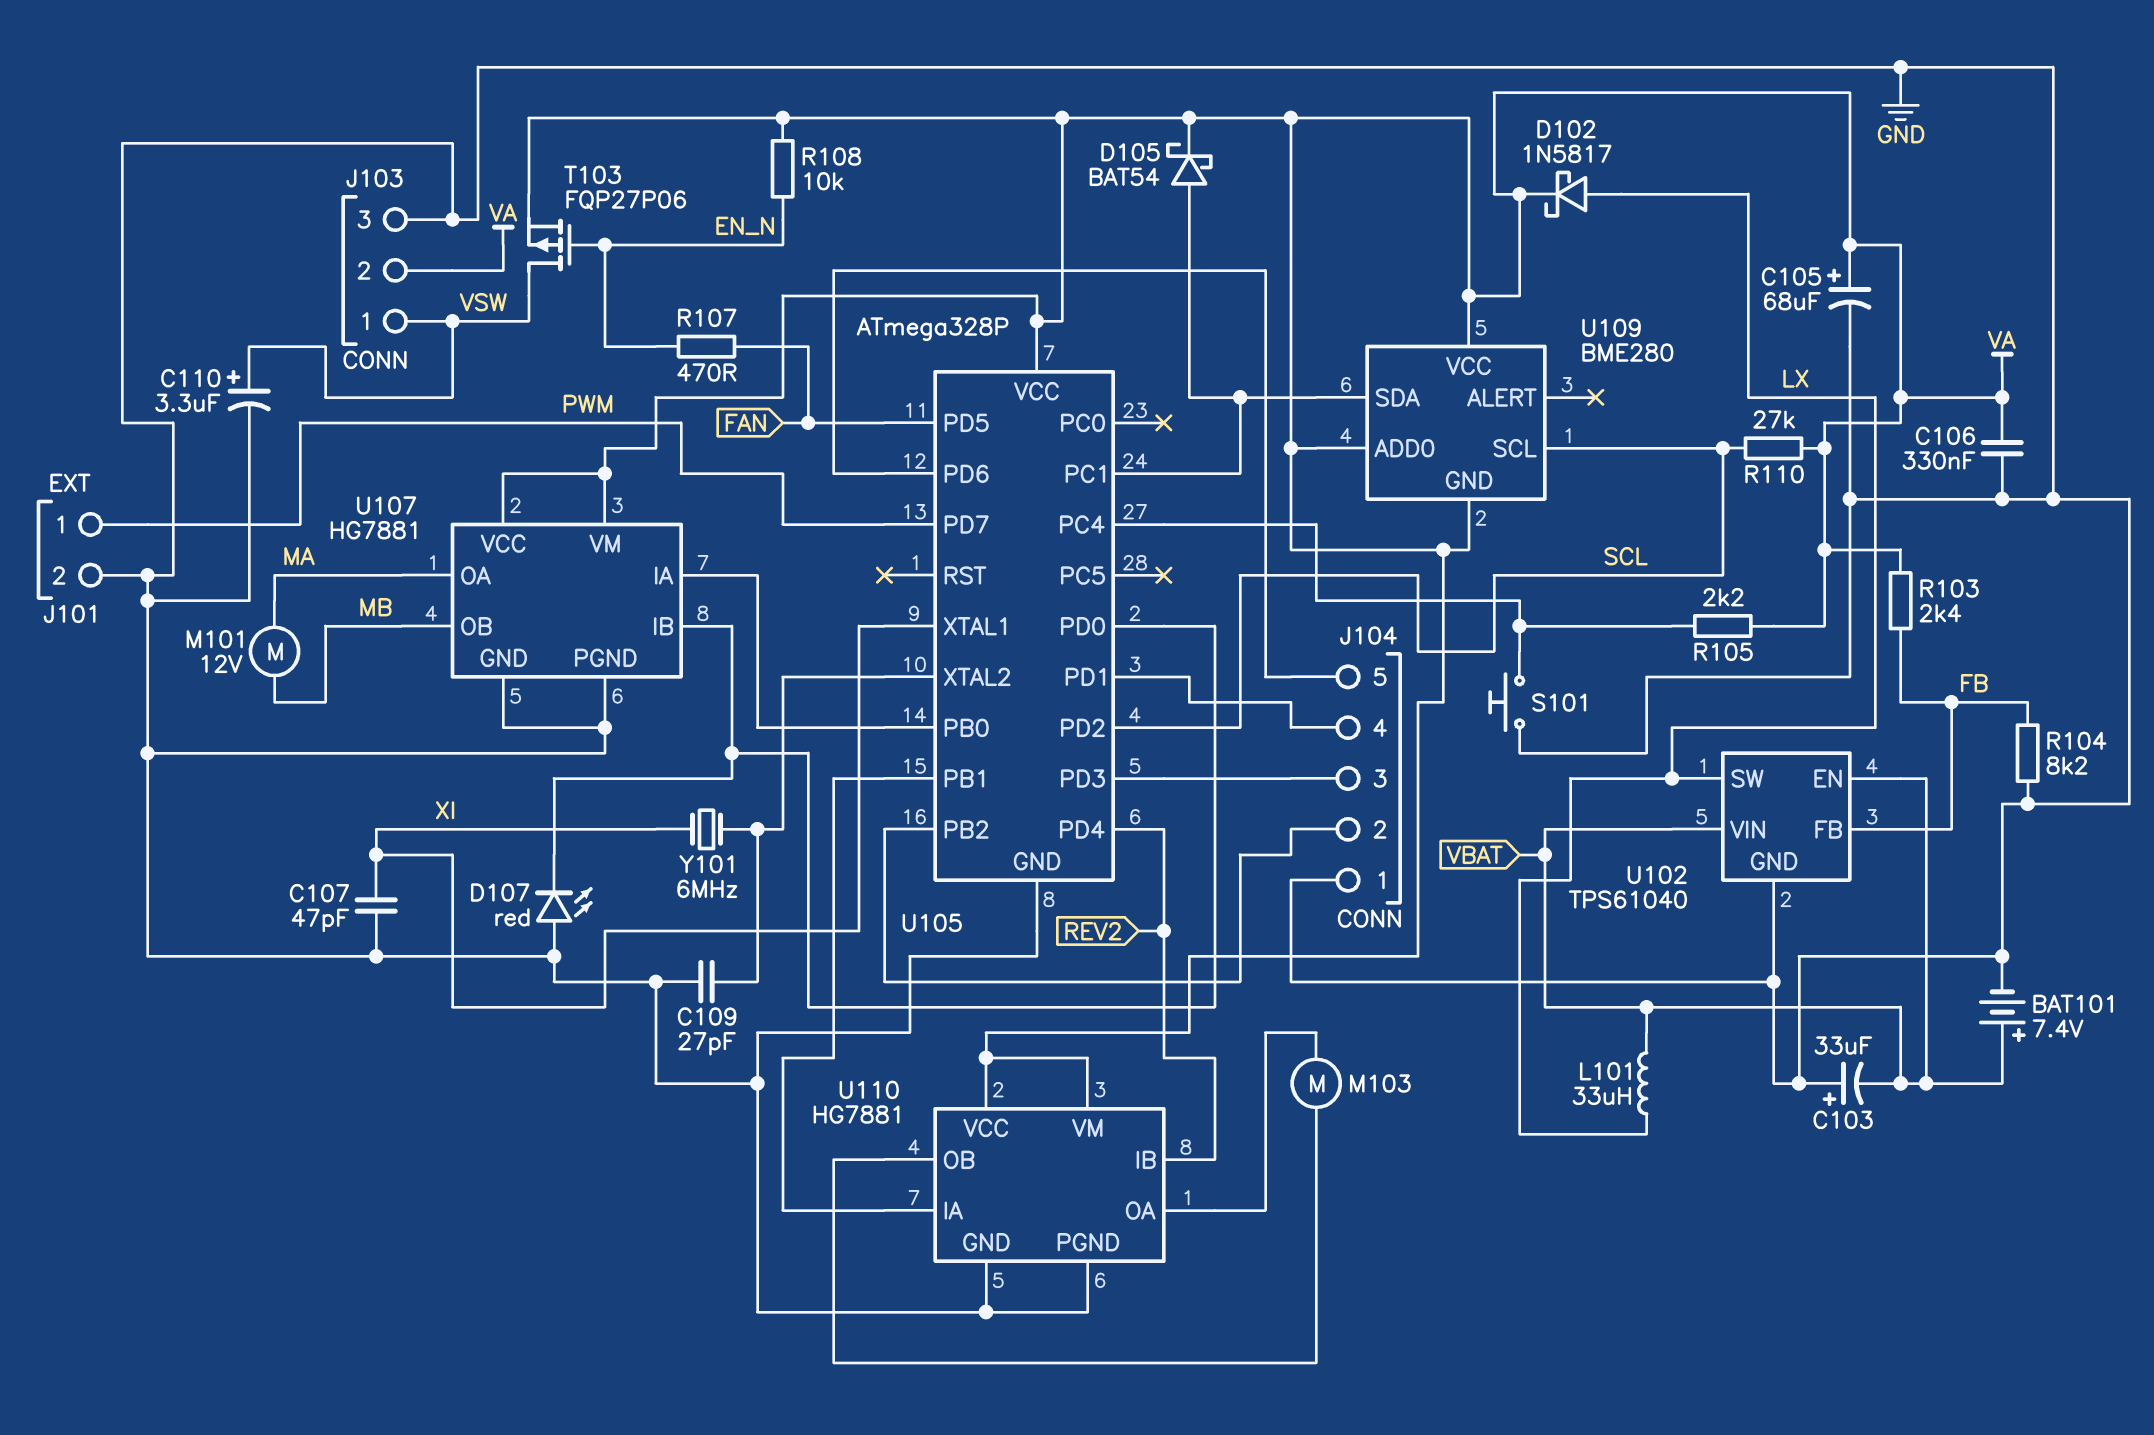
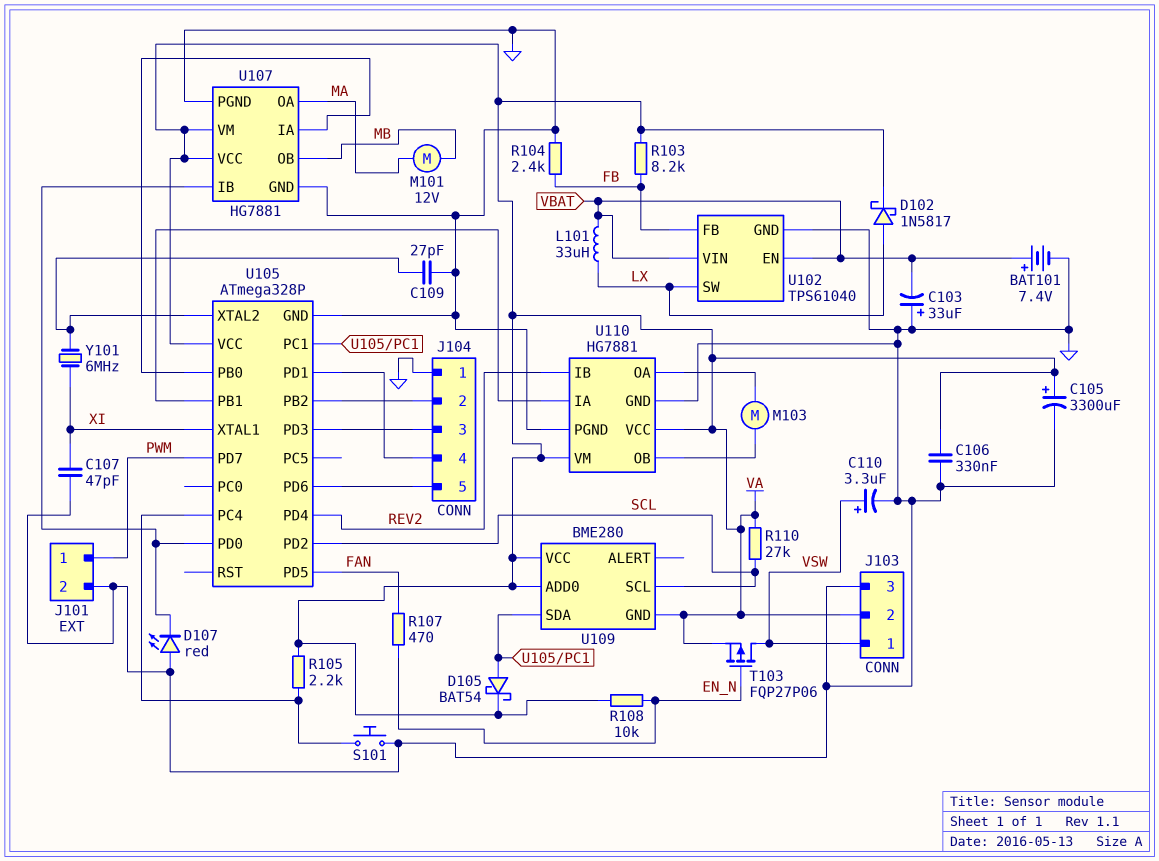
C105: 68uF (plus VA, minus GND) -> 3300uF (plus VA, minus GND)
R103: 2.4k (FB, VA) -> 8.2k (FB, VA)
R104: 8.2k (FB, GND) -> 2.4k (FB, GND)

